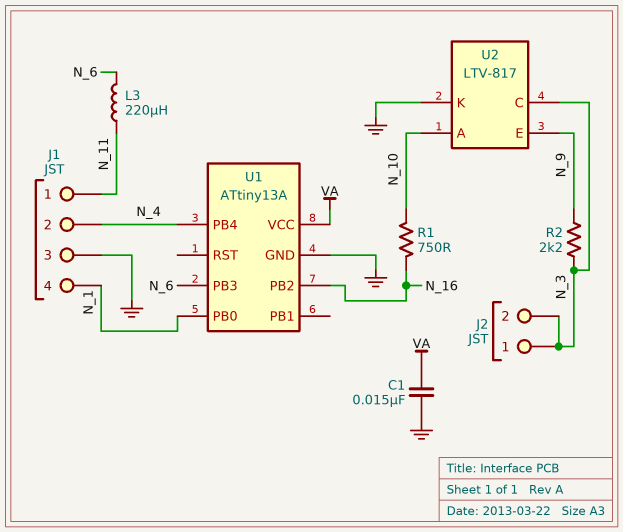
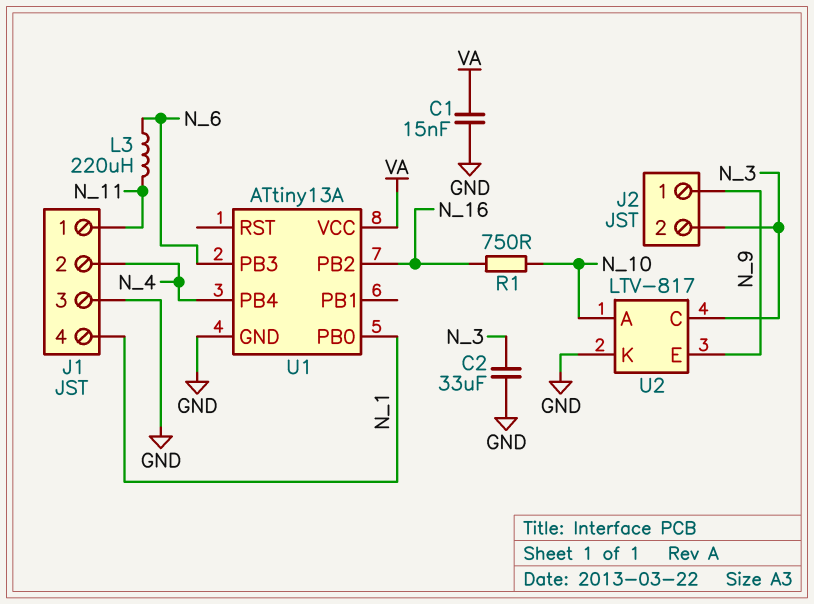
C2: none -> 33uF (GND, N_3)
J2 pin 1: N_3 -> N_9
R2: 2.2k (N_3, N_9) -> none

